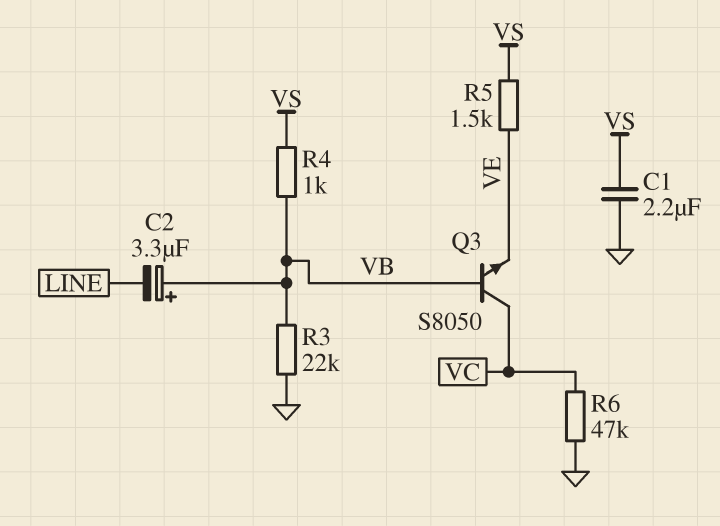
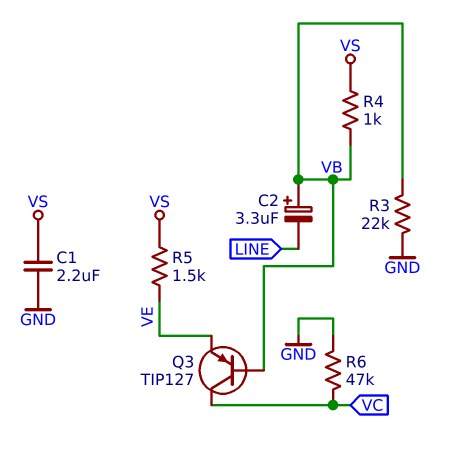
Q3: NPN S8050 (B VB, C VC, E VE) -> PNP TIP127 (B VB, C VC, E VE)

